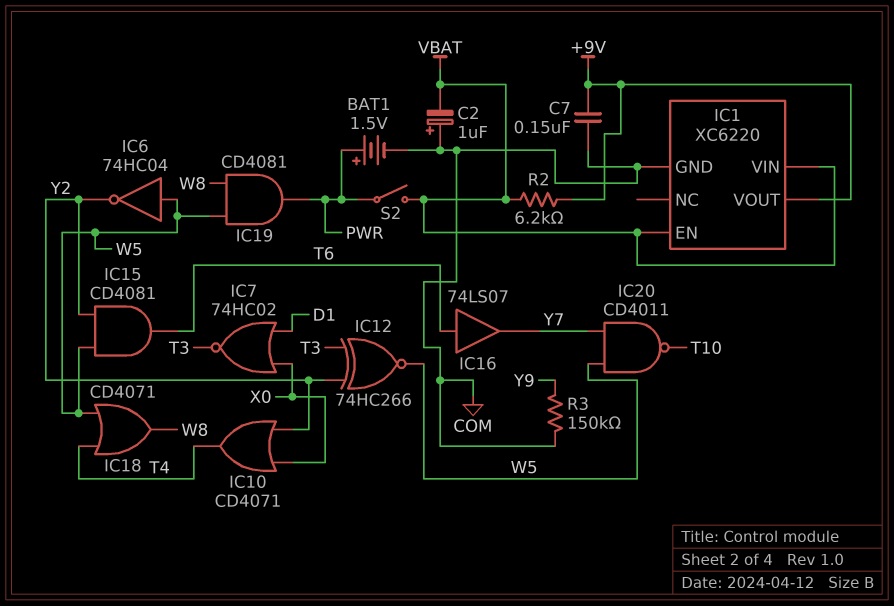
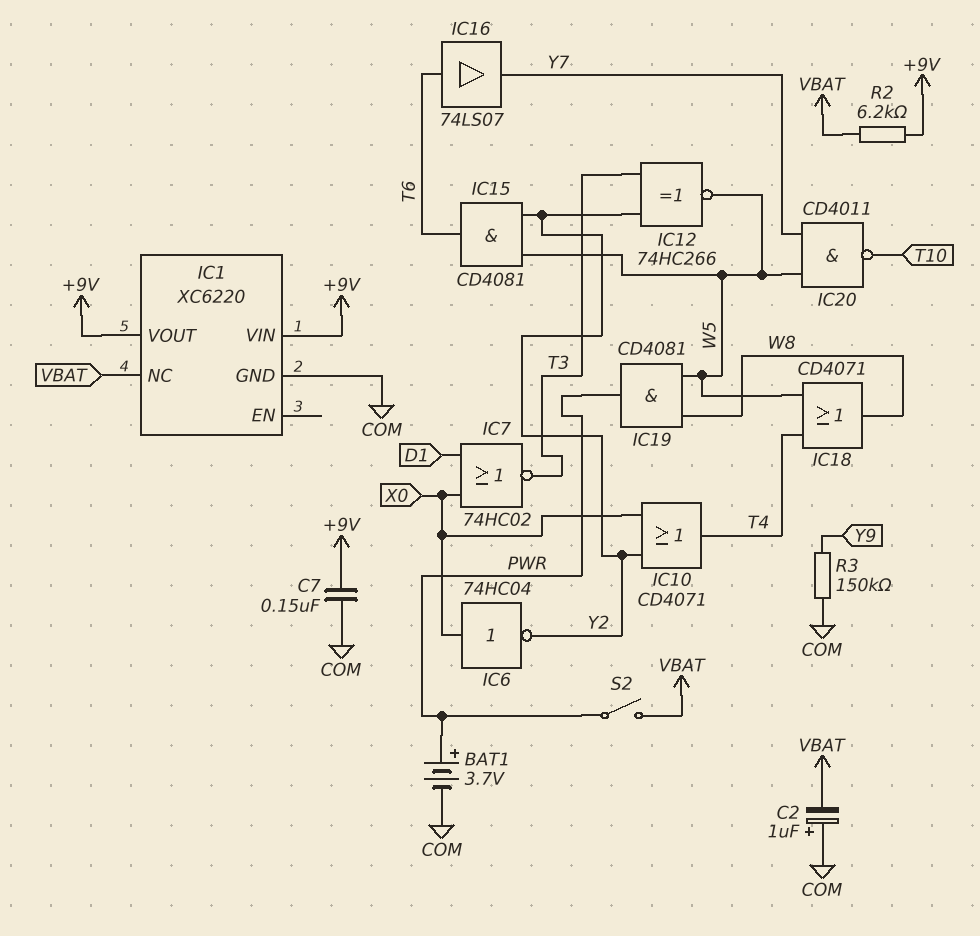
BAT1: 1.5V (plus PWR, minus COM) -> 3.7V (plus PWR, minus COM)
IC1 pin EN: VBAT -> none
IC1 pin NC: none -> VBAT
IC1 pin VIN: VBAT -> +9V
IC6: NOT 74HC04 (in W5, out Y2) -> NOT 74HC04 (in X0, out Y2)

